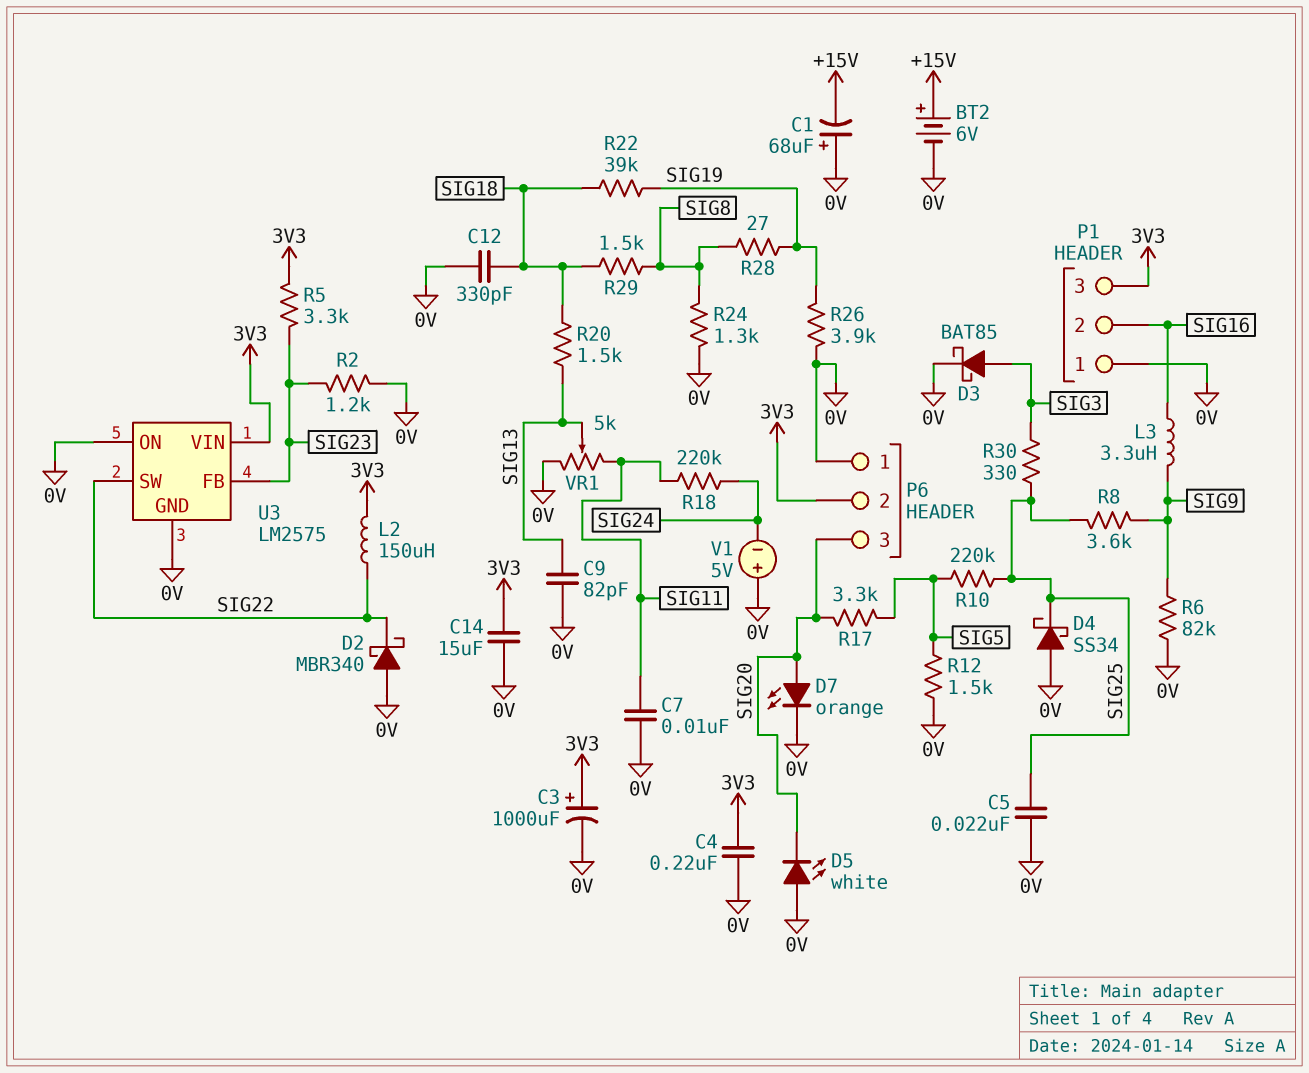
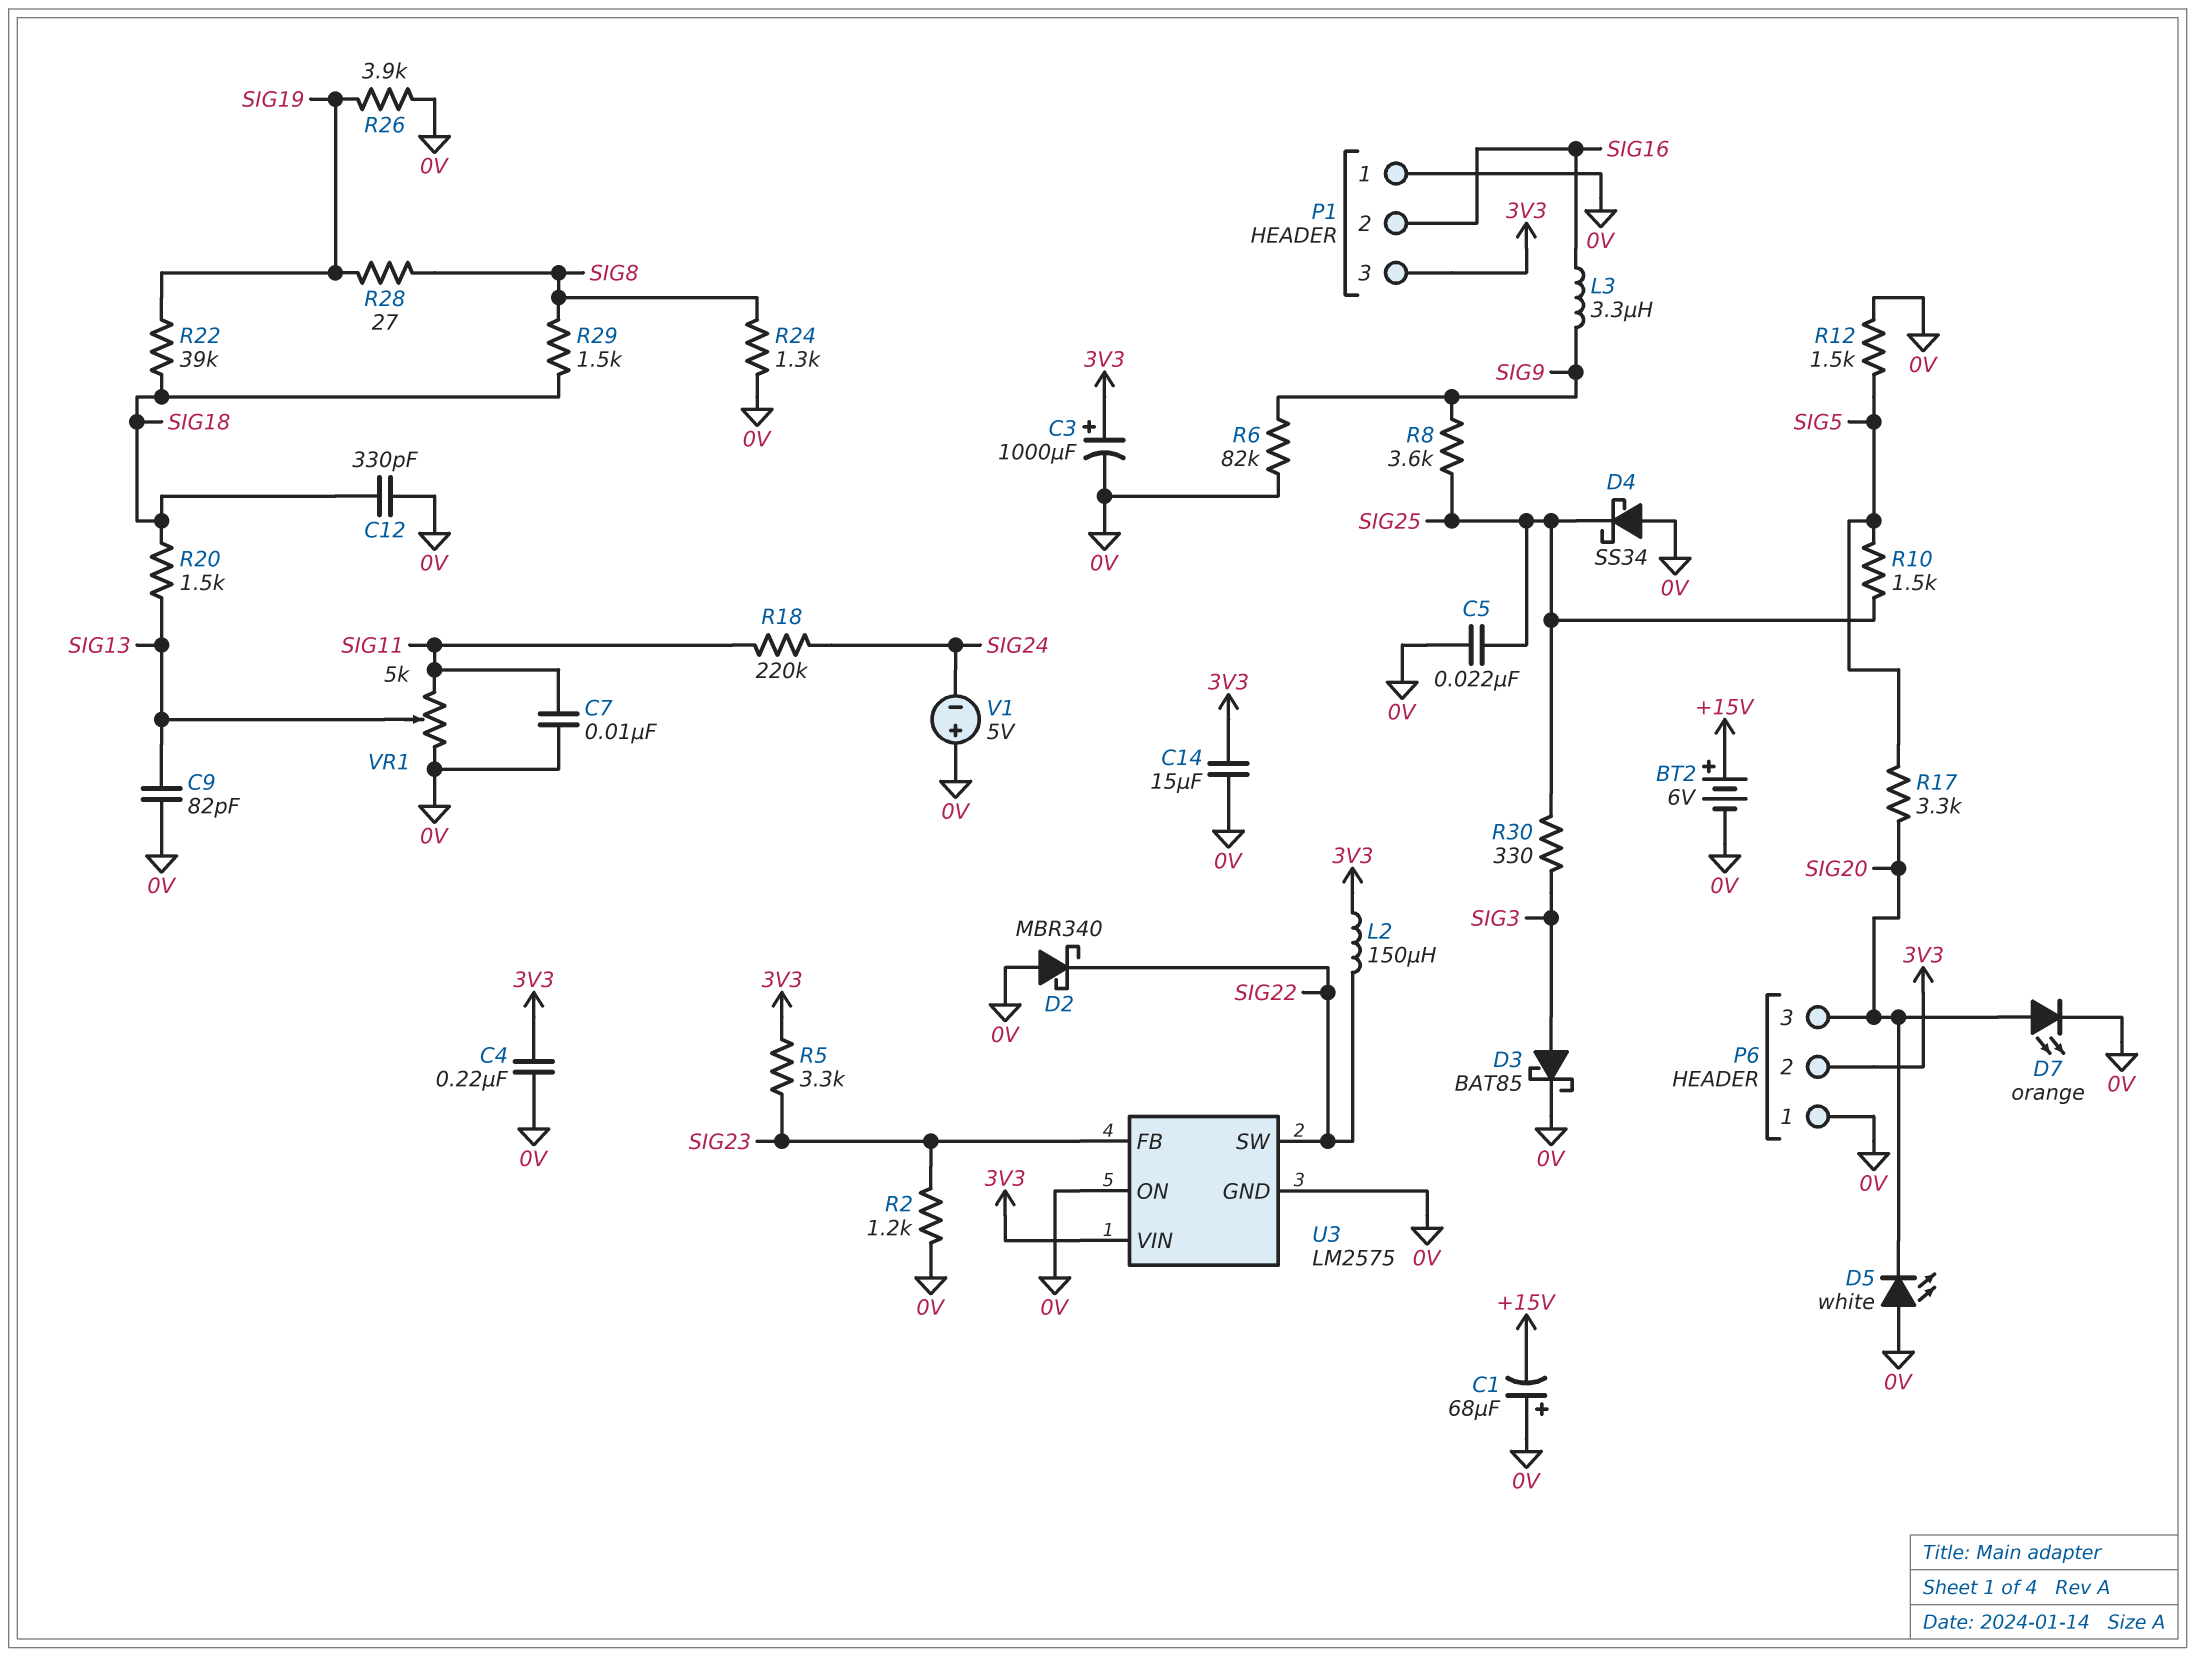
R10: 220k (SIG5, SIG25) -> 1.5k (SIG5, SIG25)

